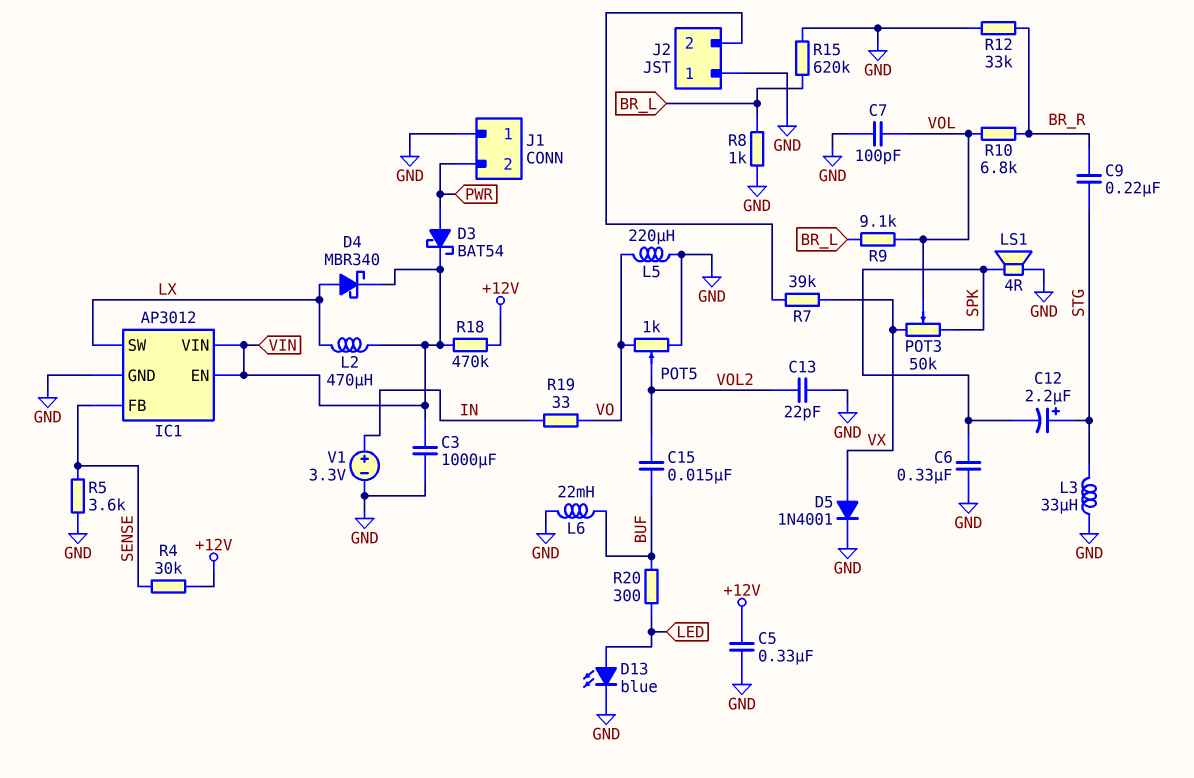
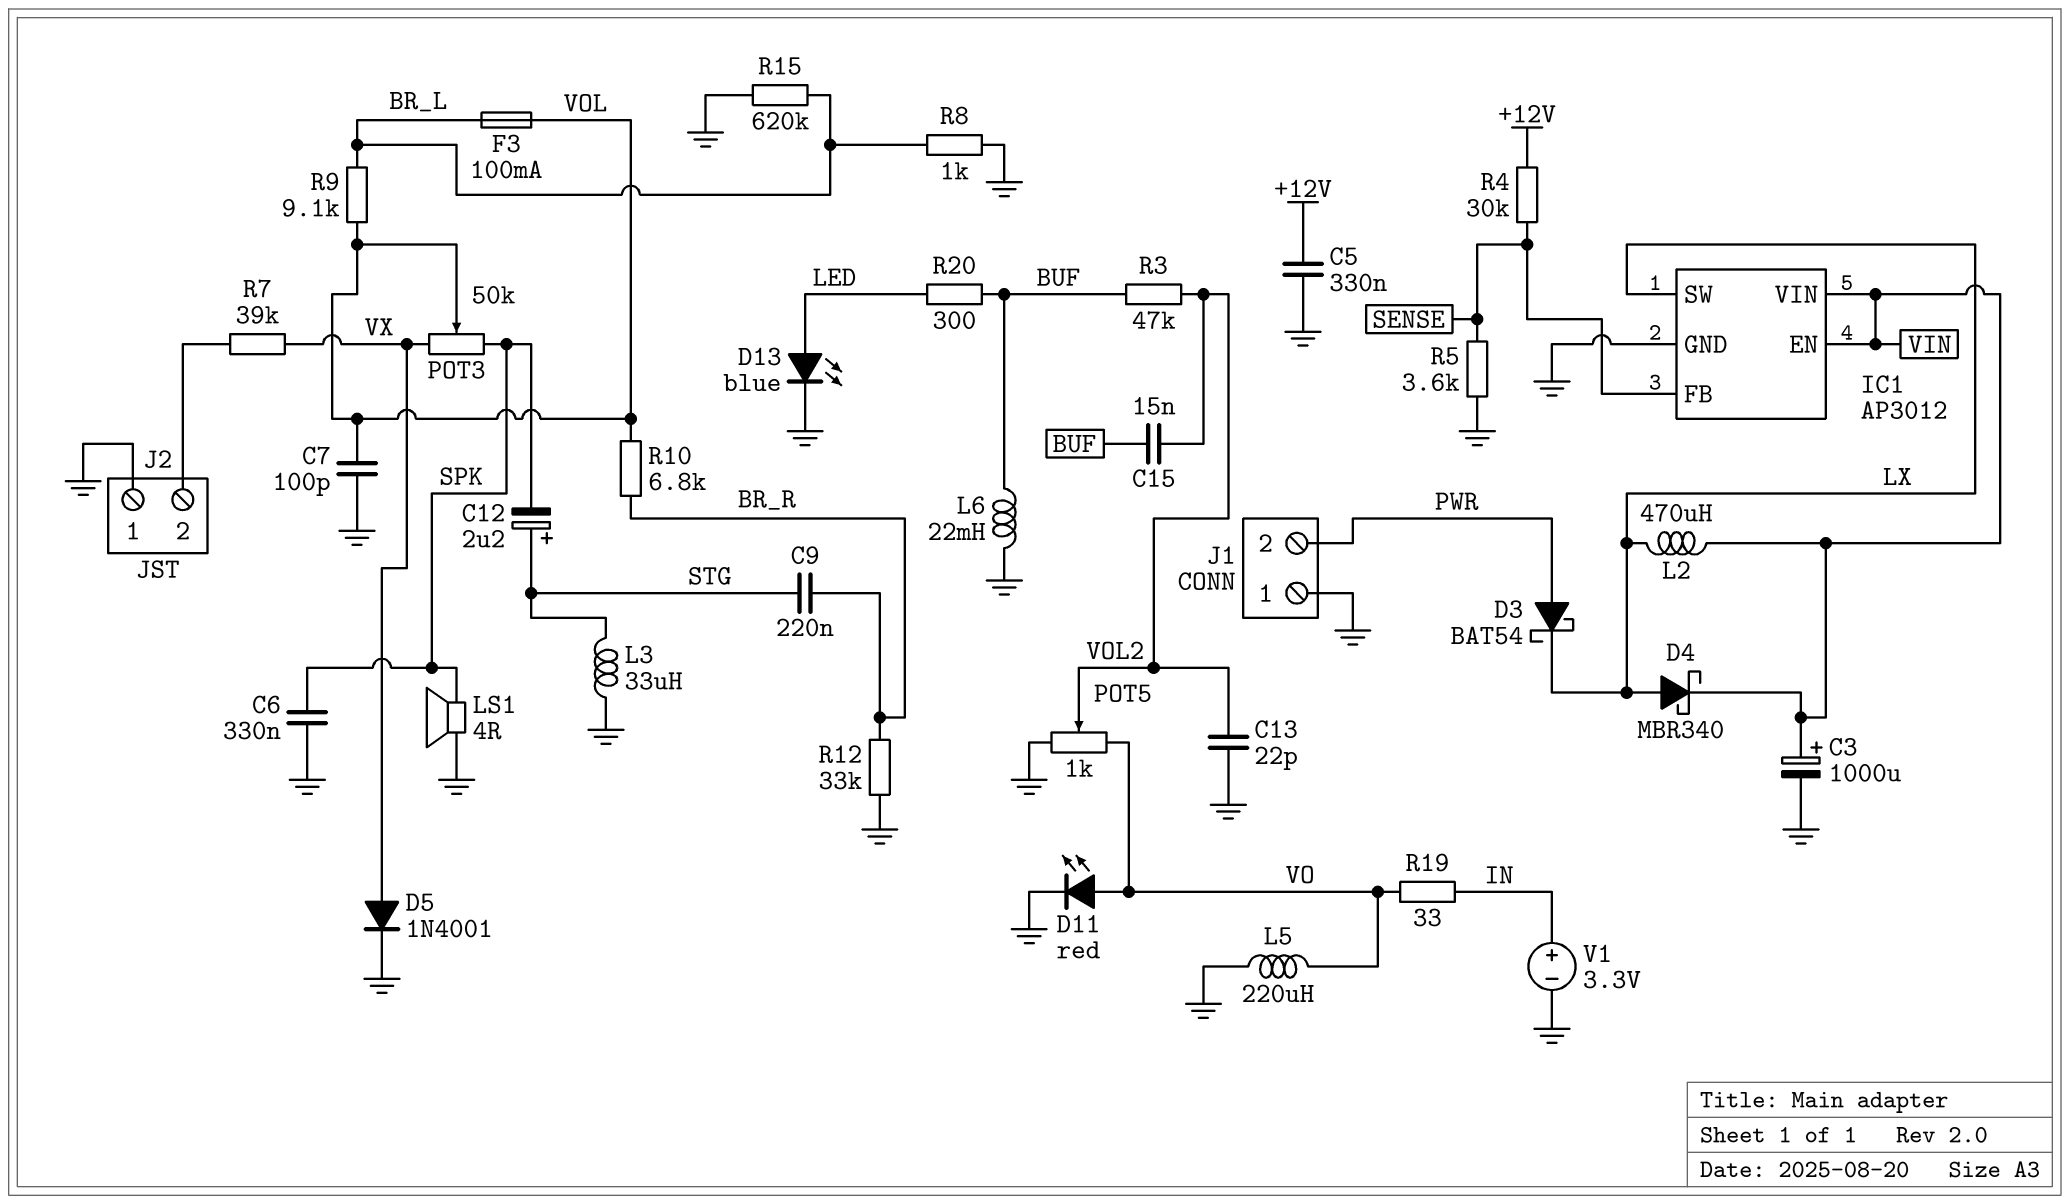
C3: 1000uF (GND, VIN) -> 1000uF (plus VIN, minus GND)
D3: schottky BAT54 (A PWR, K VIN) -> schottky BAT54 (A PWR, K LX)
D11: none -> LED red (A VO, K GND)
F3: none -> 100mA (BR_L, VOL)
R3: none -> 47k (BUF, VOL2)
R18: 470k (+12V, VIN) -> none

